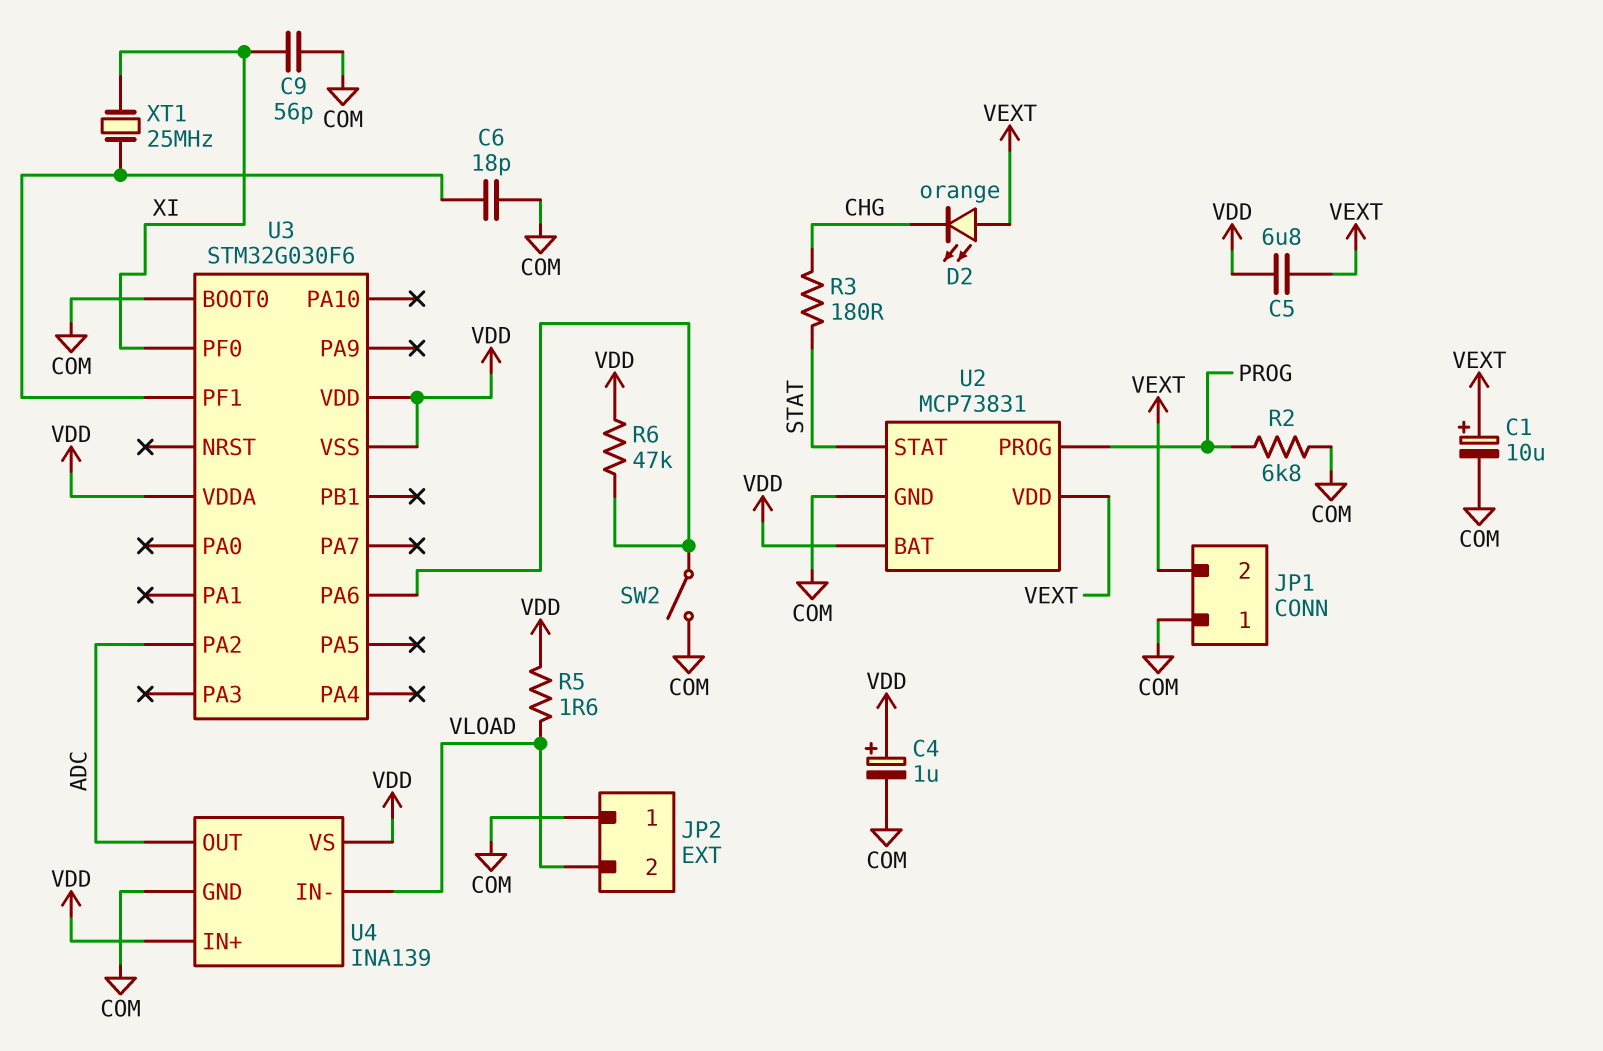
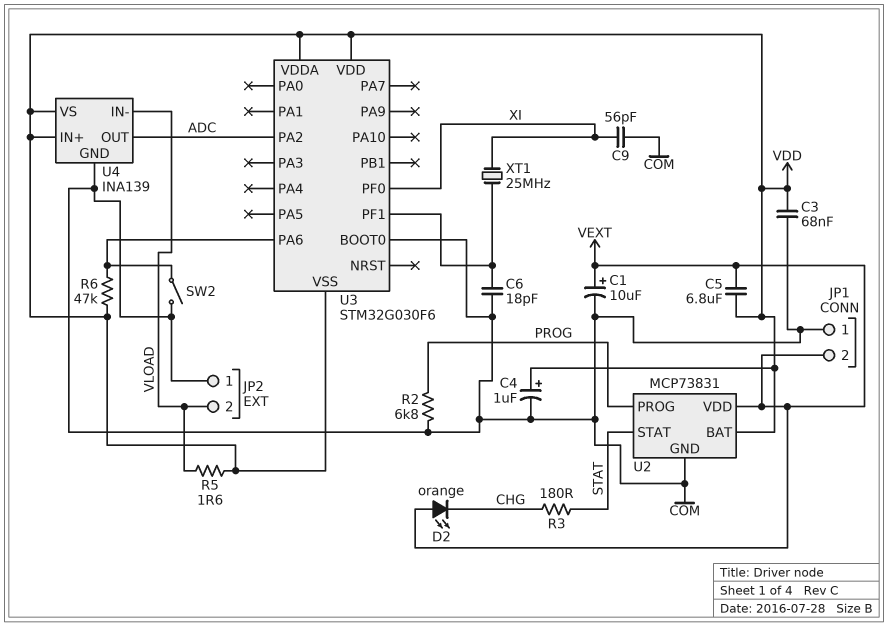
C3: none -> 68nF (COM, VDD)

